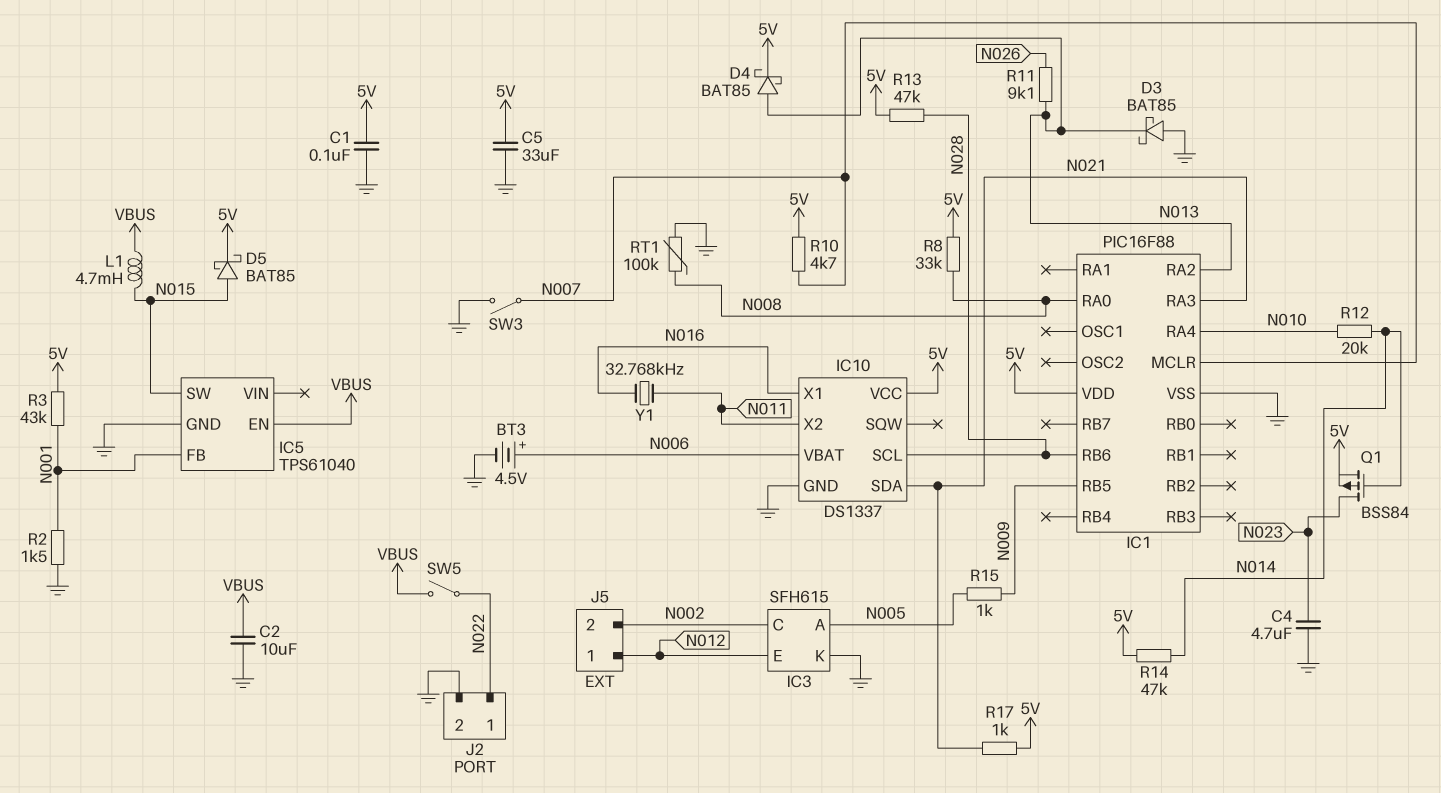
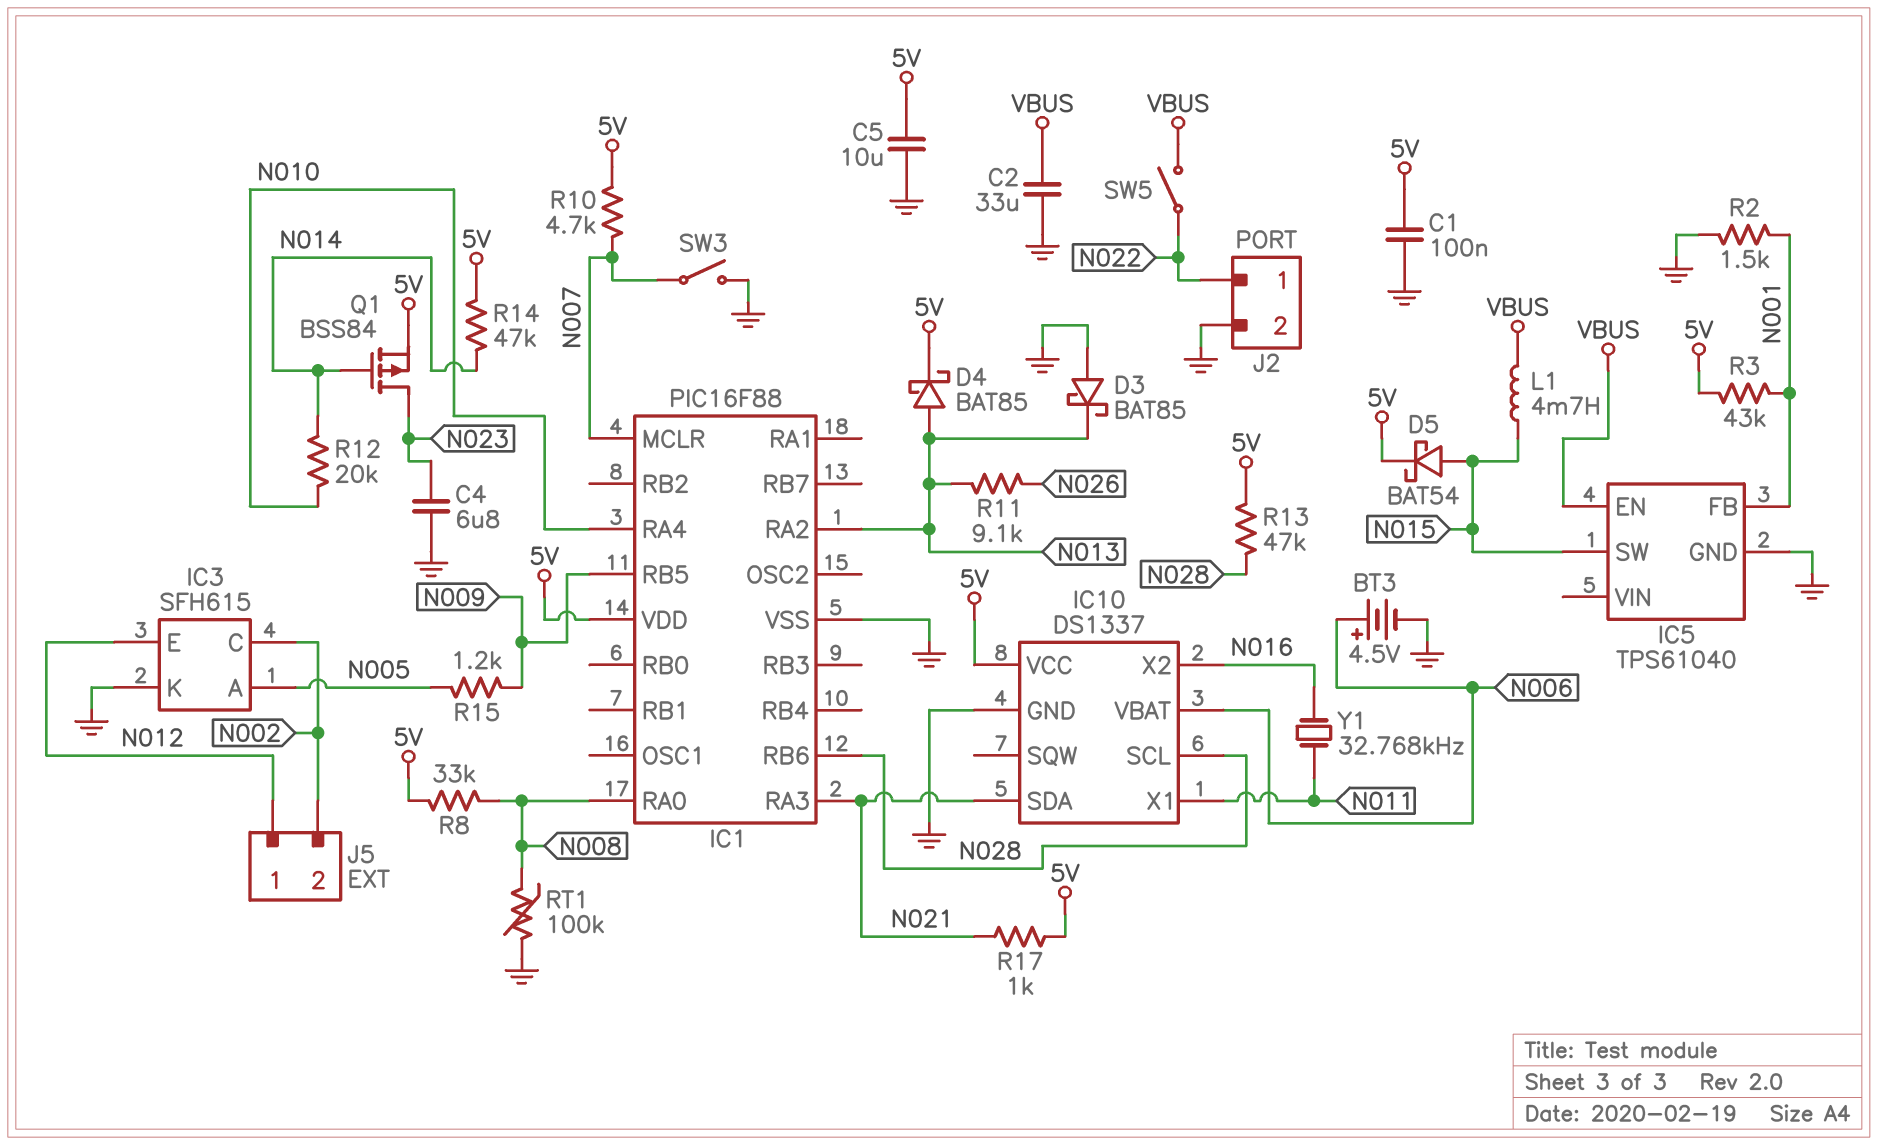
C2: 10uF (GND, VBUS) -> 33uF (GND, VBUS)
C4: 4.7uF (GND, N023) -> 6.8uF (GND, N023)
C5: 33uF (5V, GND) -> 10uF (5V, GND)
D5: schottky BAT85 (A N015, K 5V) -> schottky BAT54 (A N015, K 5V)
IC10 pin X1: N016 -> N011
IC10 pin X2: N011 -> N016
R15: 1k (N005, N009) -> 1.2k (N005, N009)

